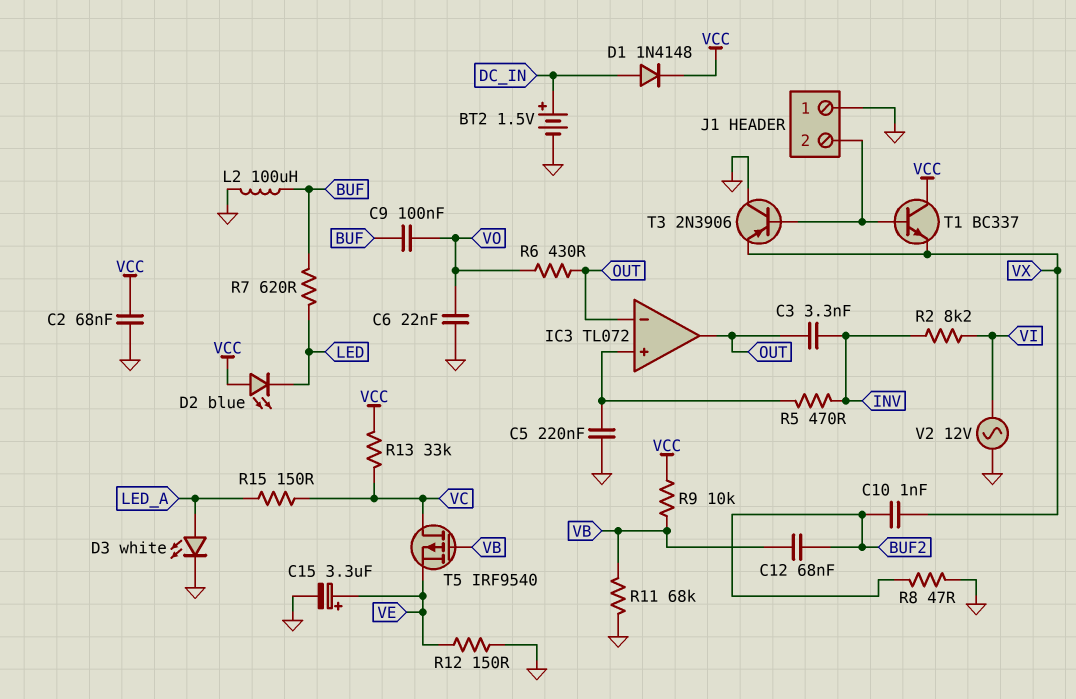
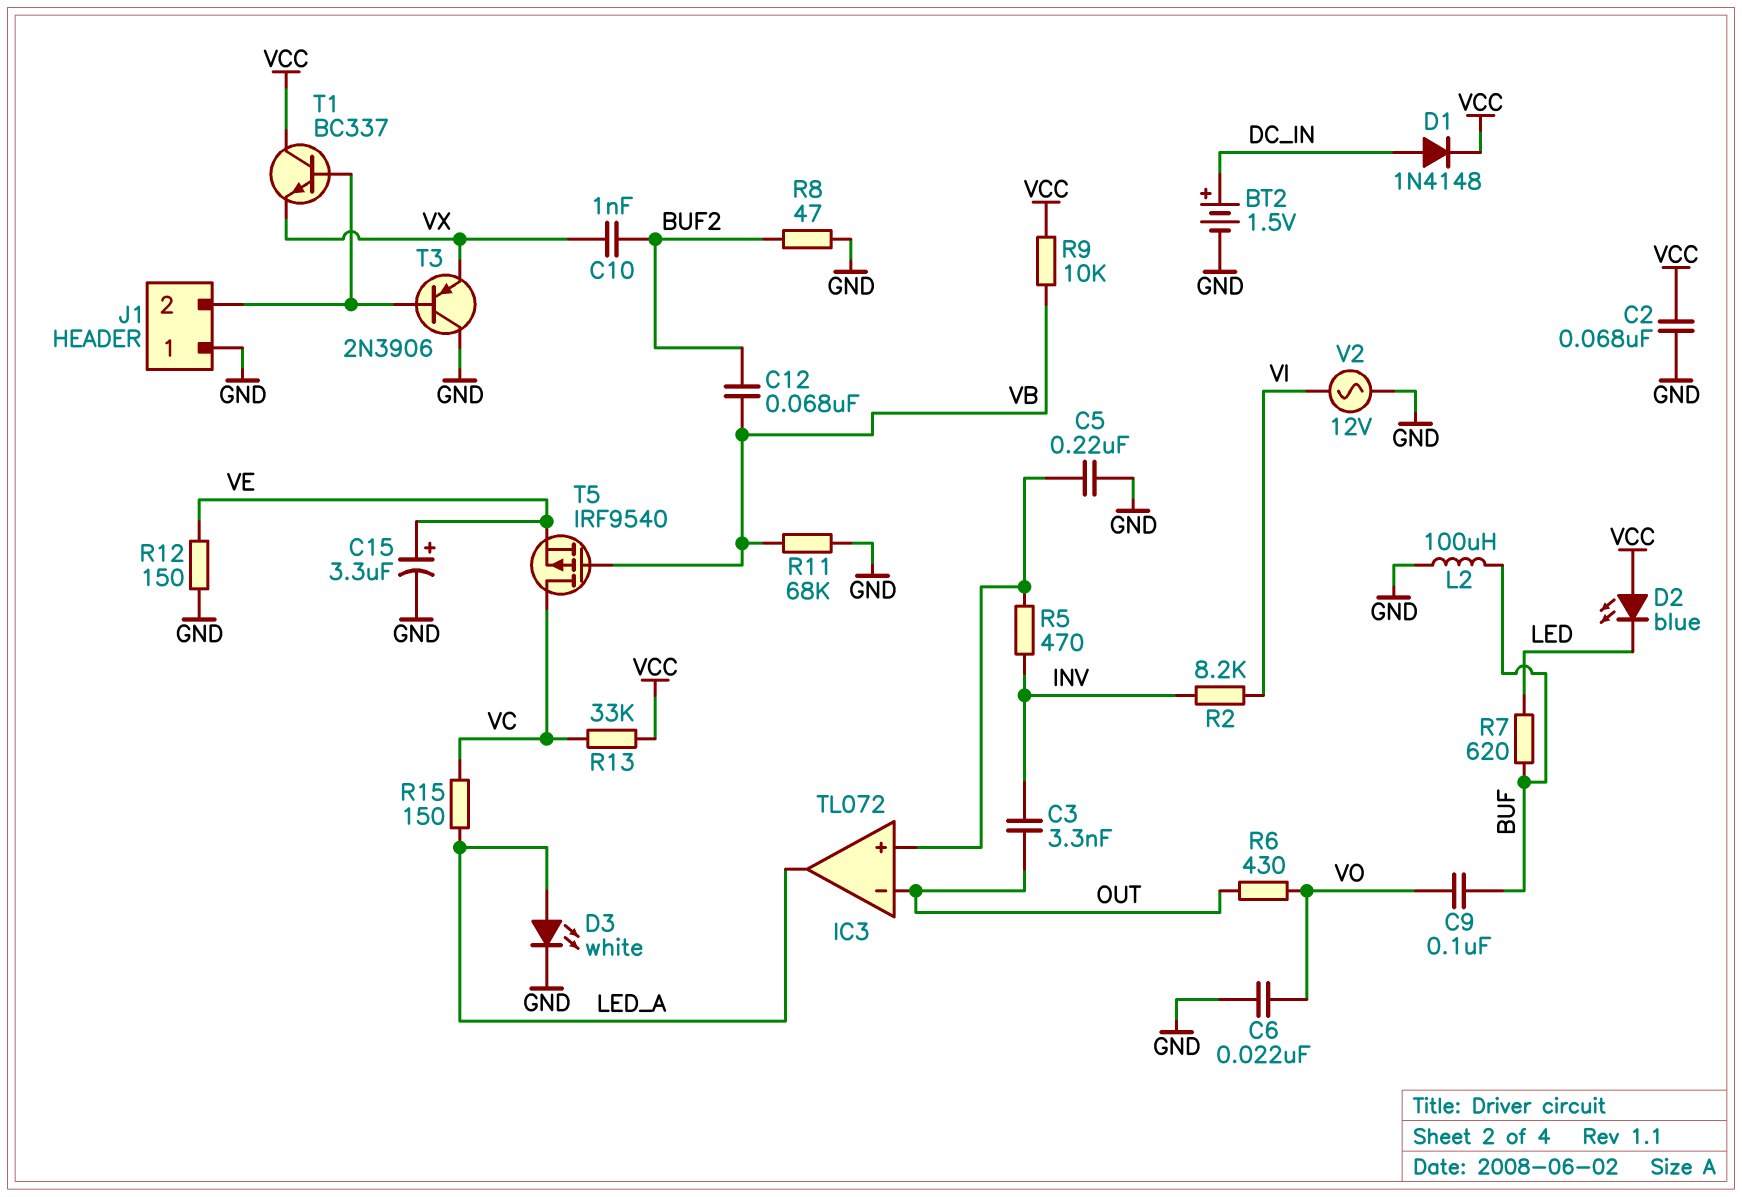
IC3 pin out: OUT -> LED_A

